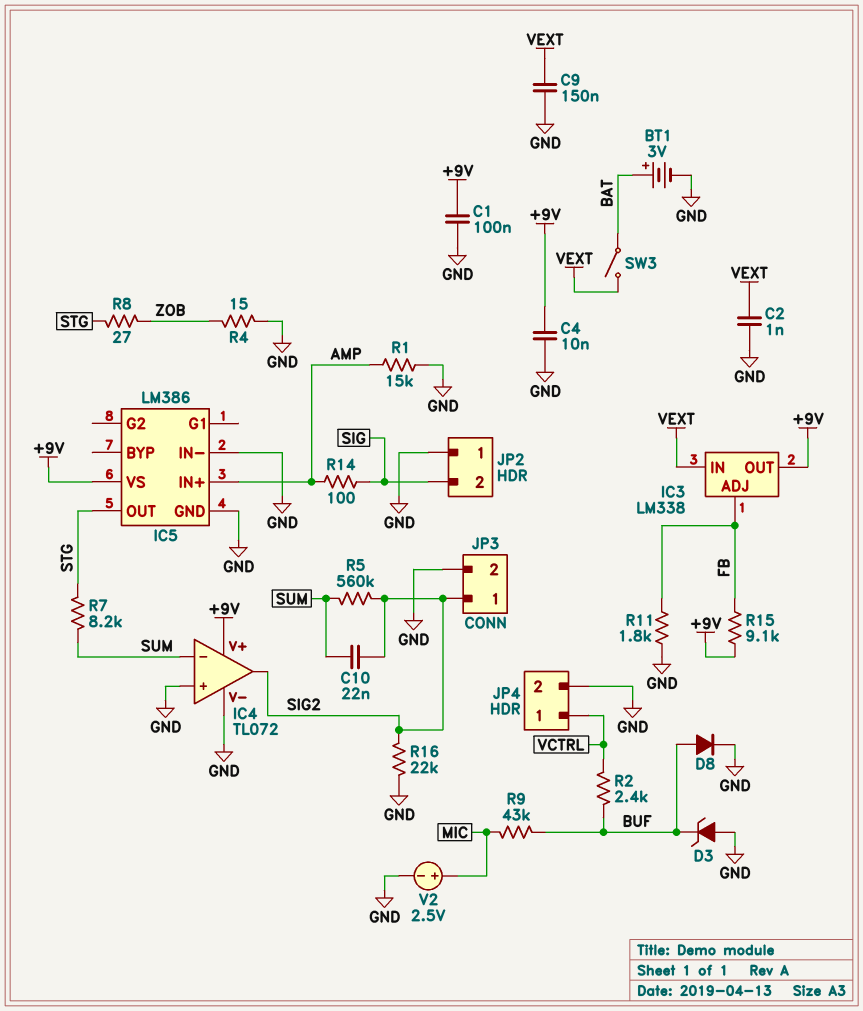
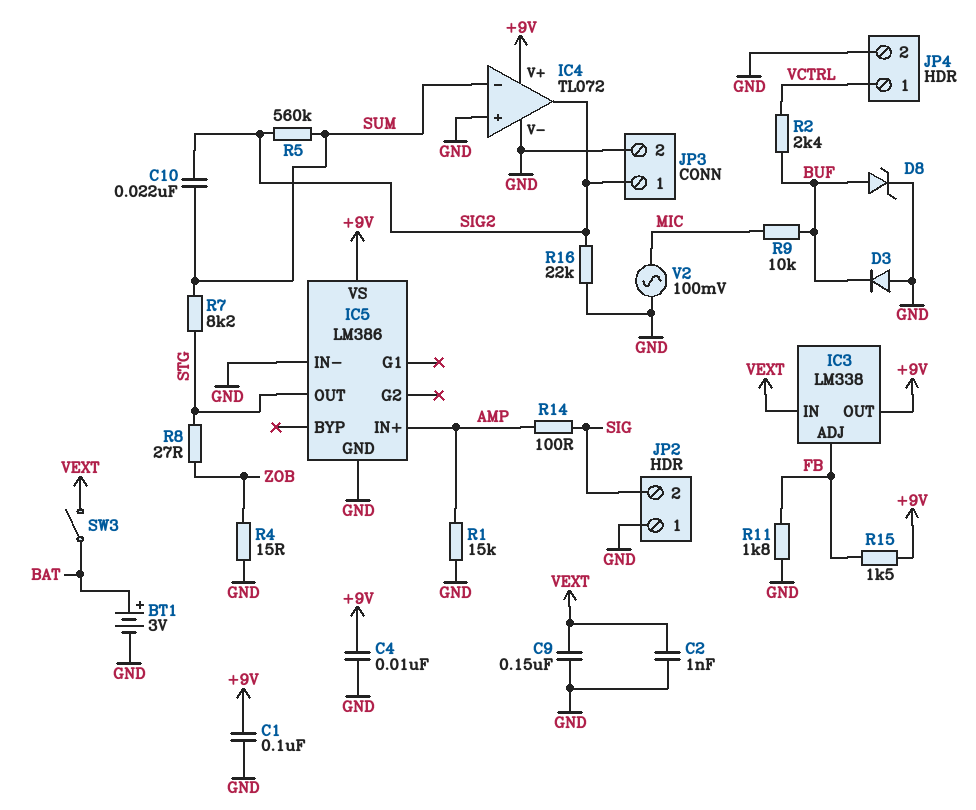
D3: zener (A GND, K BUF) -> diode (A GND, K BUF)
D8: diode (A BUF, K GND) -> zener (A BUF, K GND)
R9: 43k (BUF, MIC) -> 10k (BUF, MIC)
R15: 9.1k (+9V, FB) -> 1.5k (+9V, FB)
V2: 2.5V (plus MIC, minus GND) -> AC 100mV (GND, MIC)

